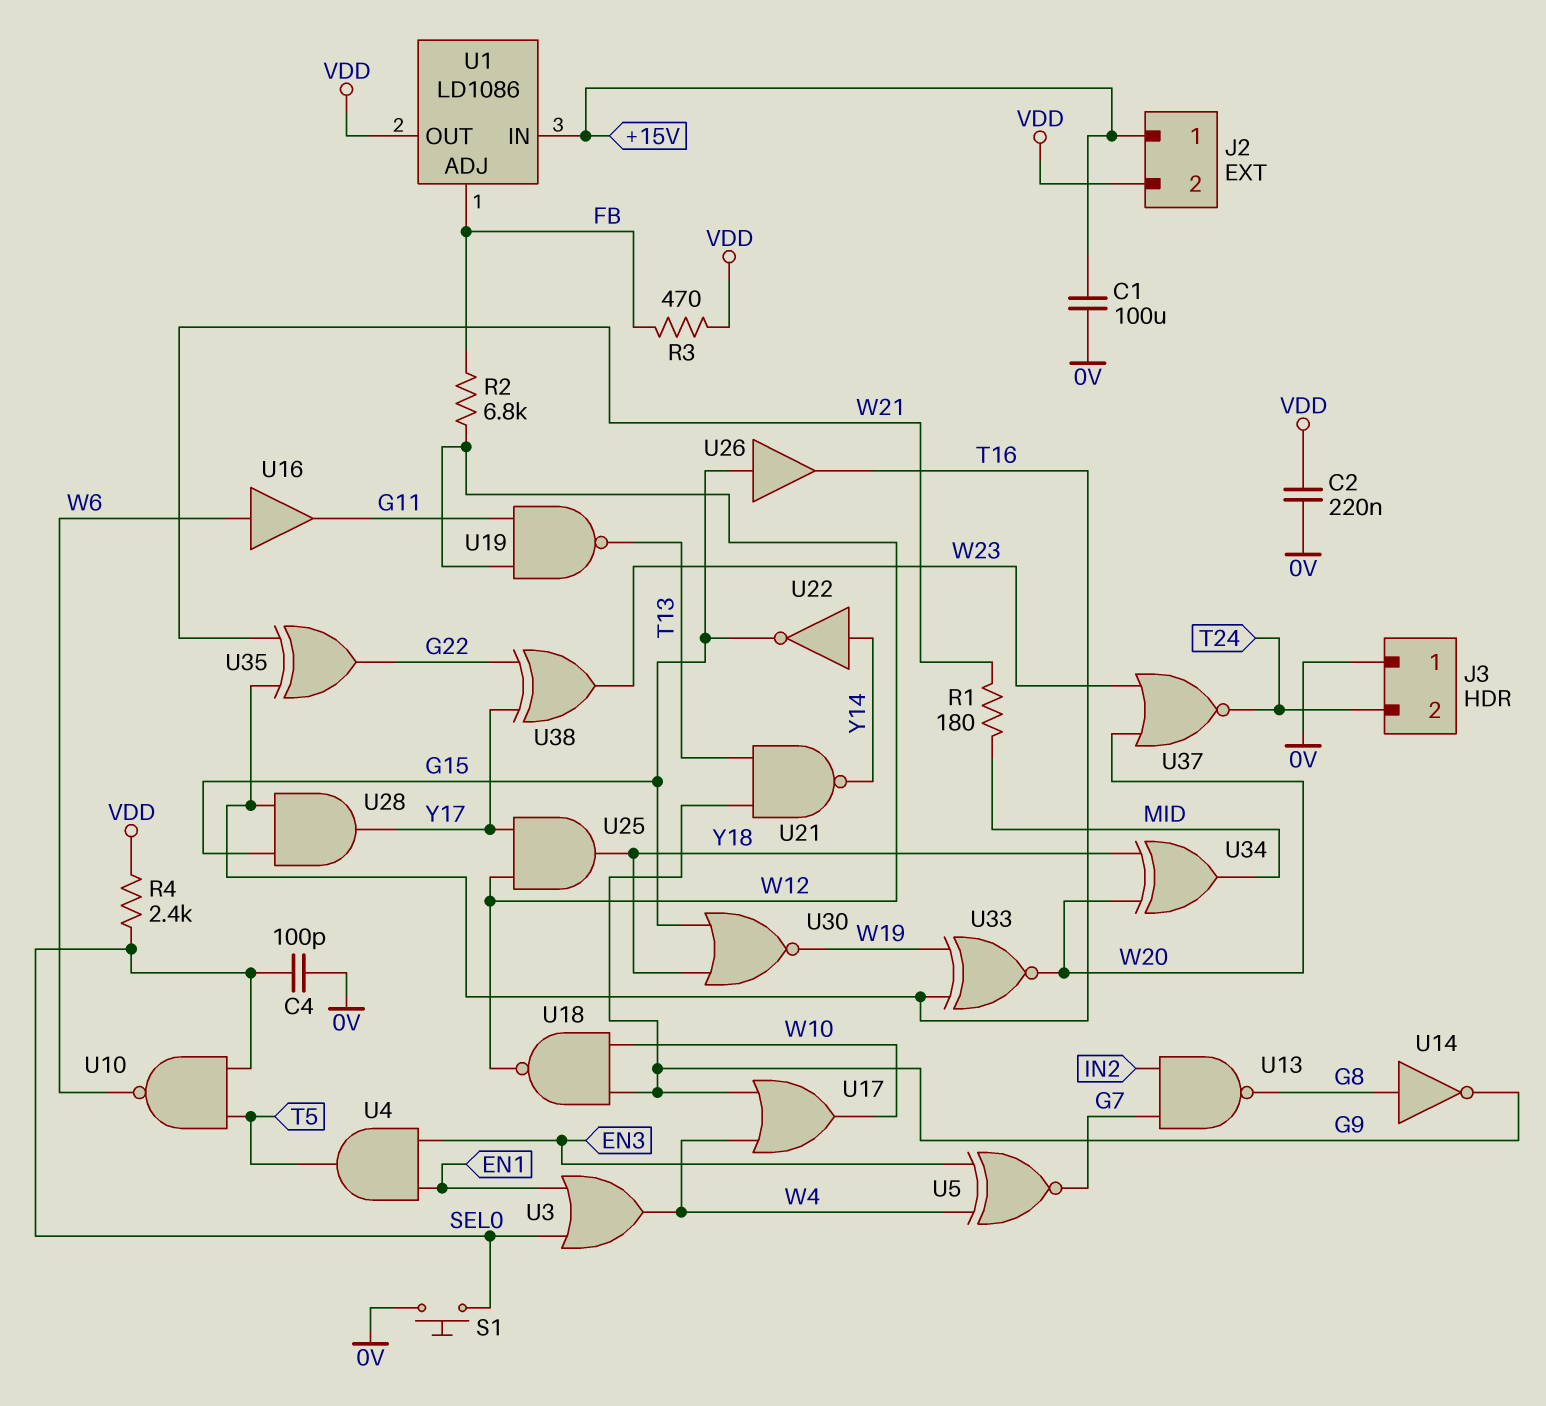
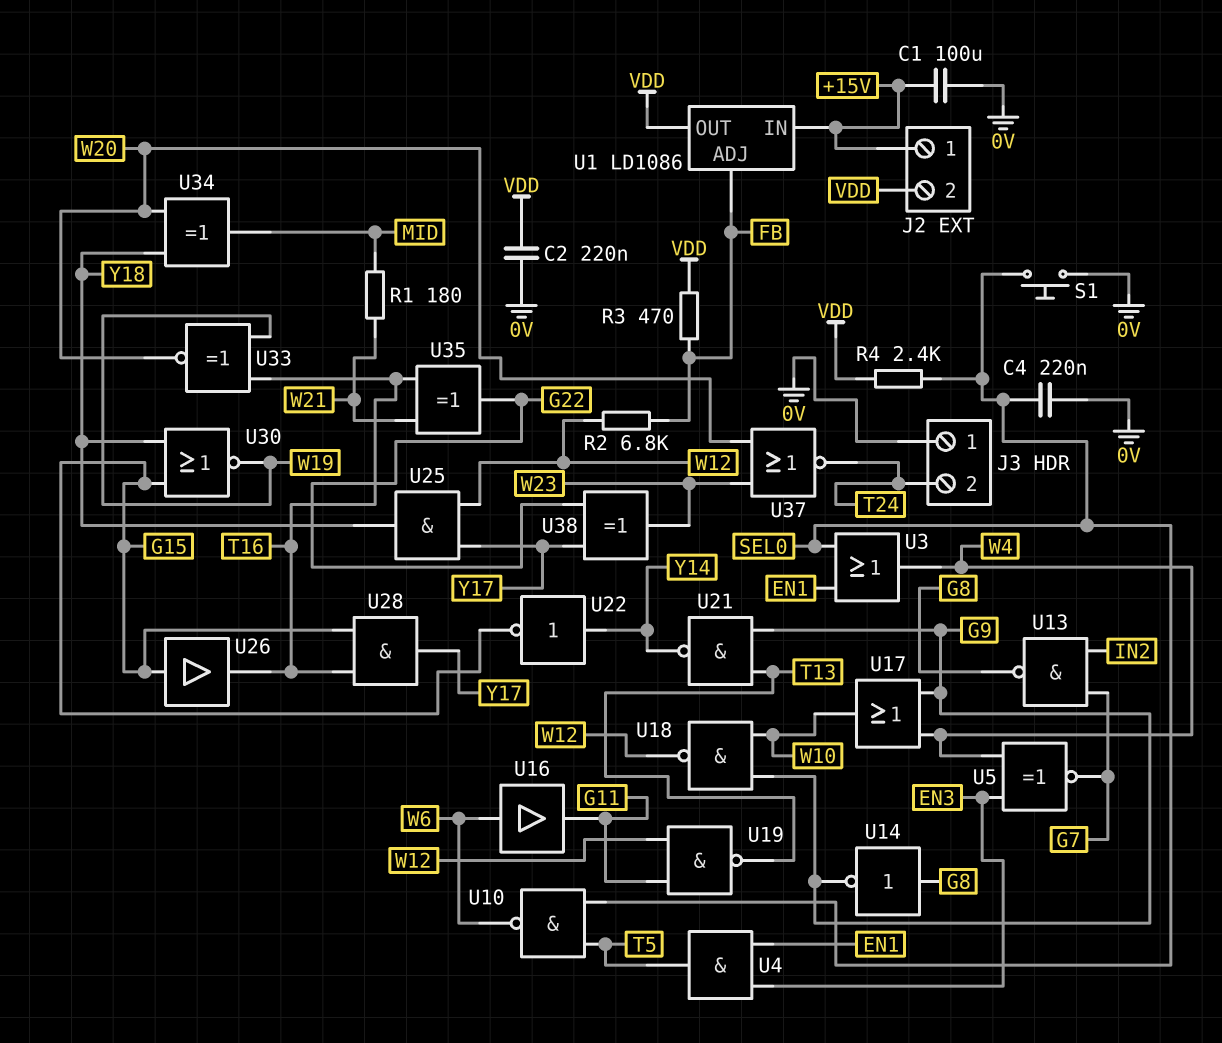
C4: 100pF (0V, SEL0) -> 220nF (0V, SEL0)

